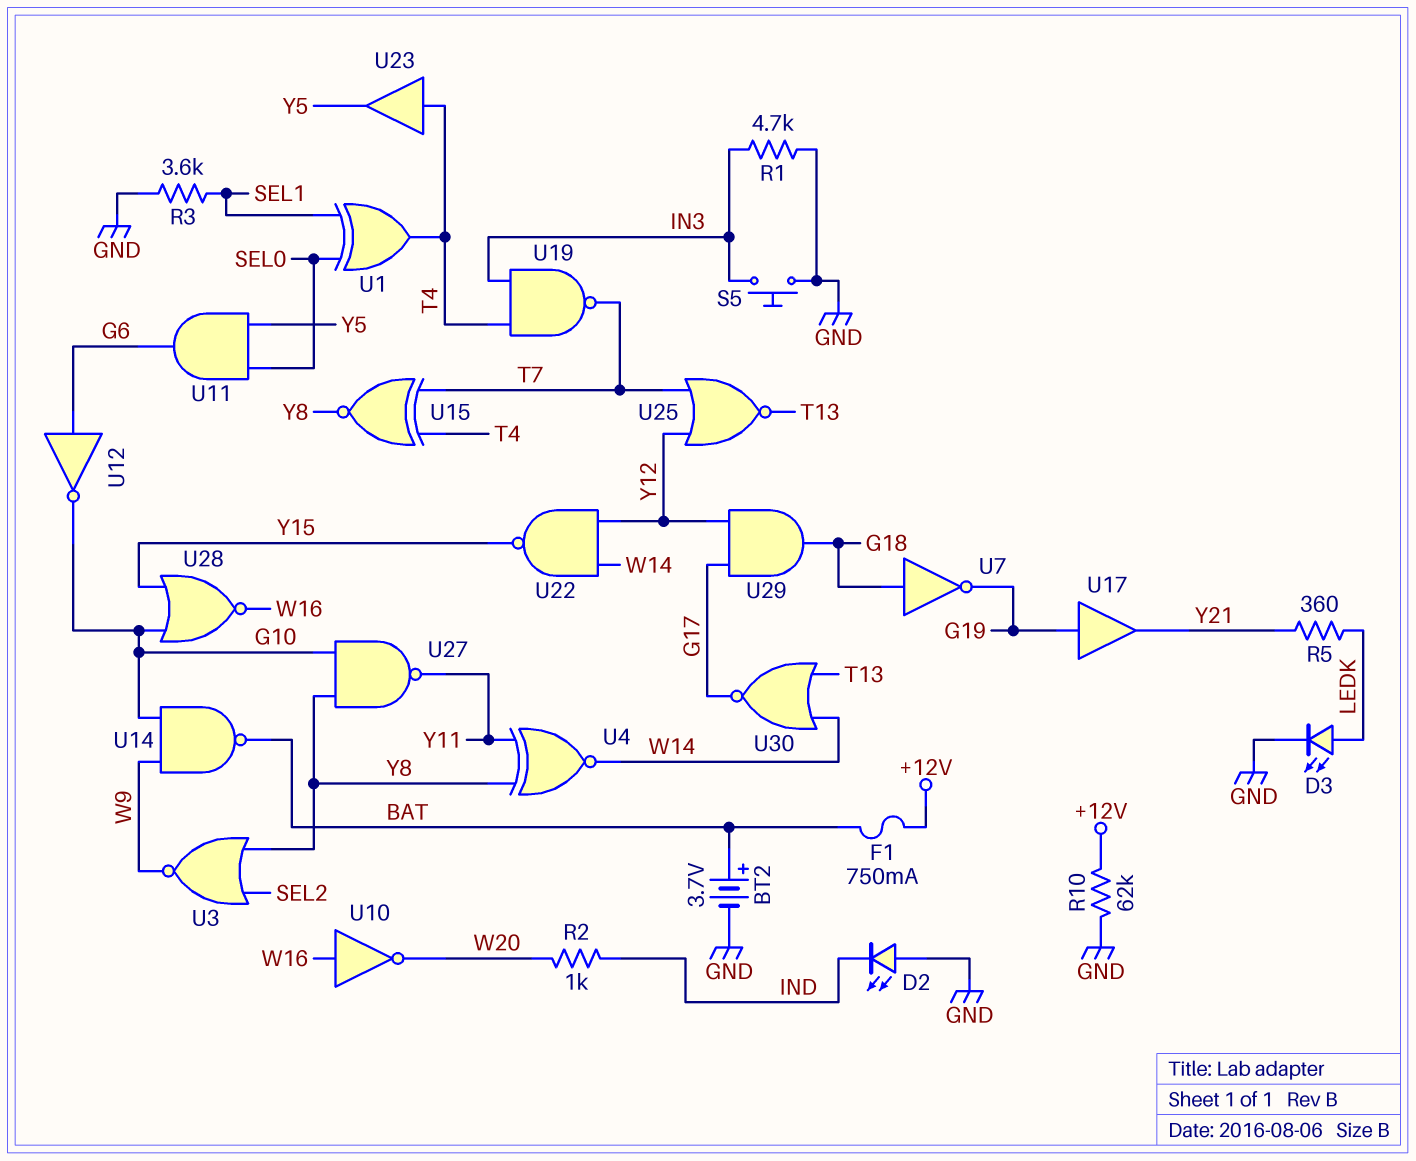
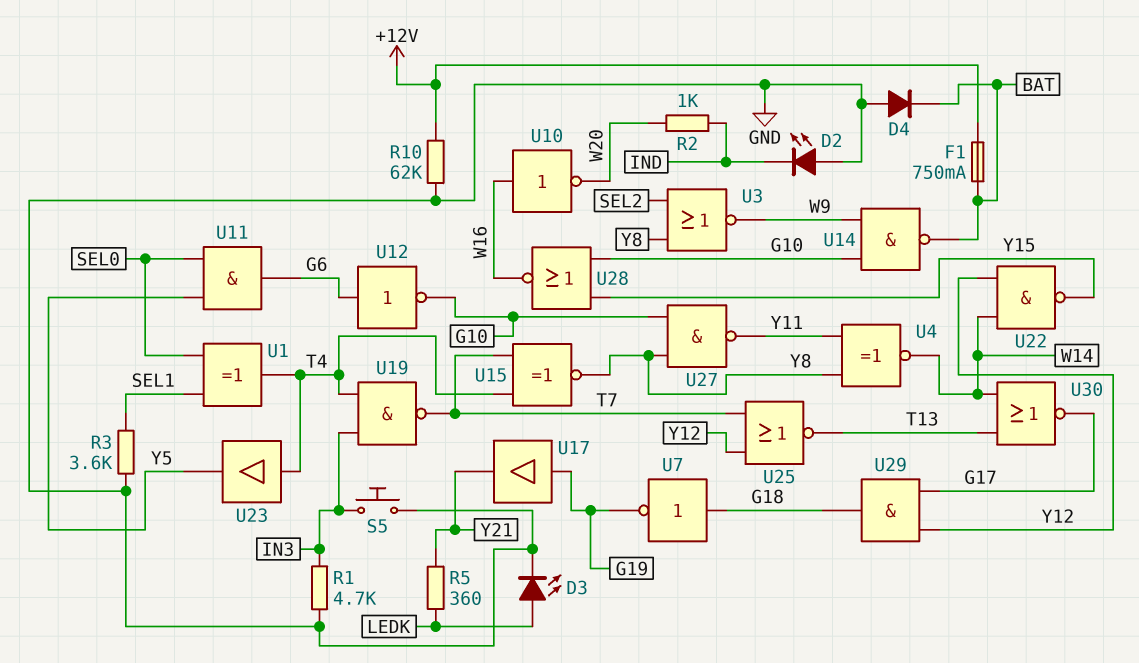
BT2: 3.7V (plus BAT, minus GND) -> none
D4: none -> diode (A GND, K BAT)

